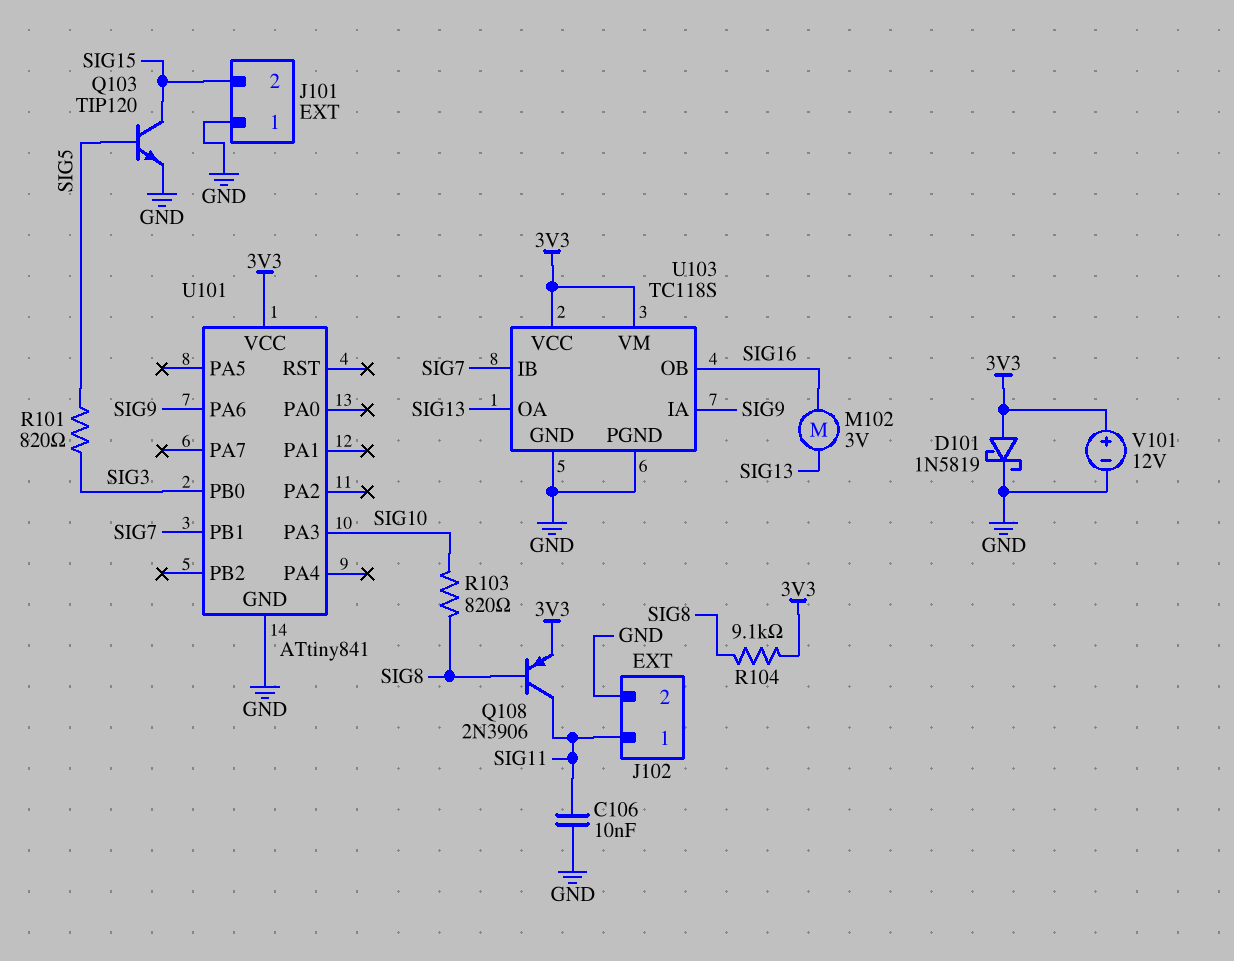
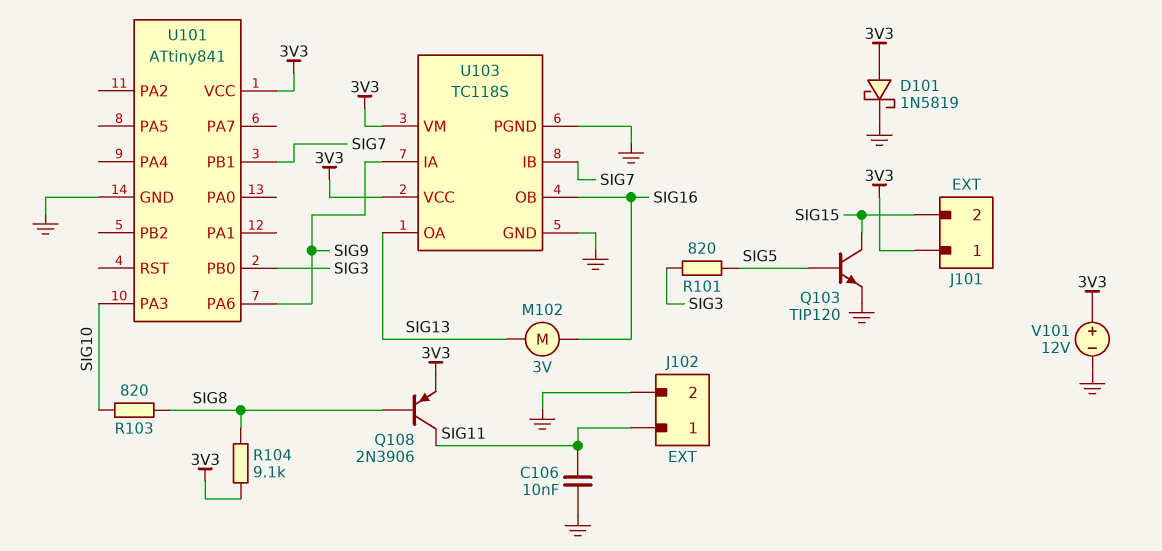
J101 pin 1: GND -> 3V3

